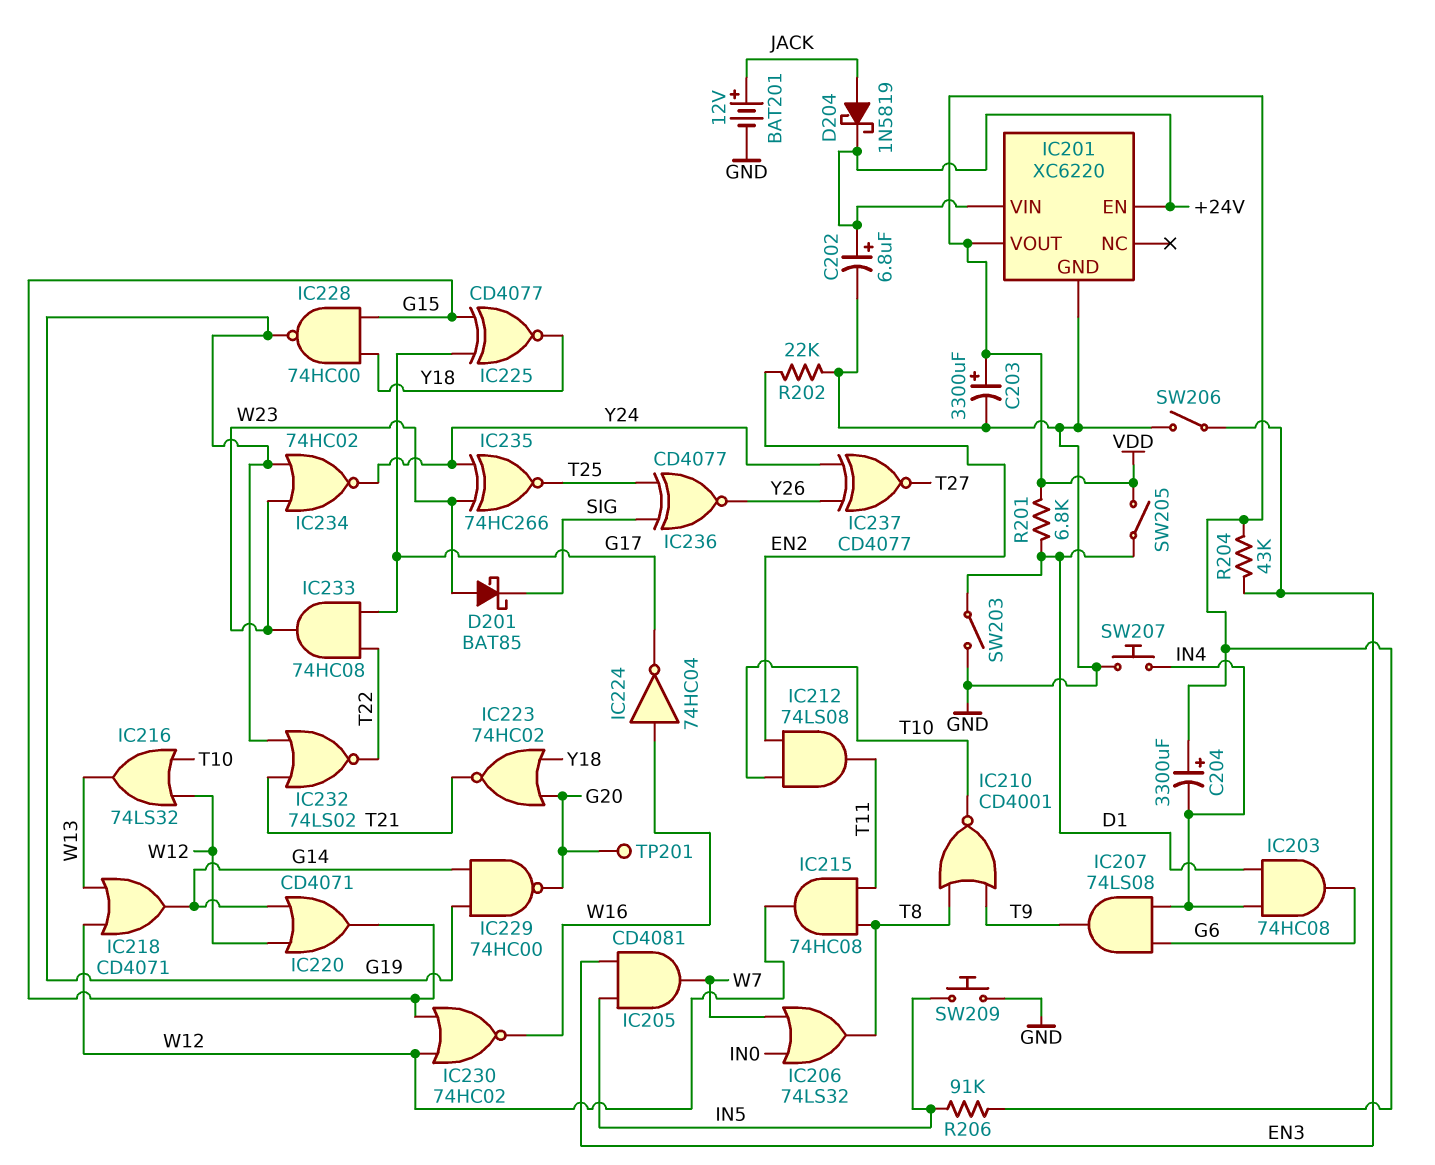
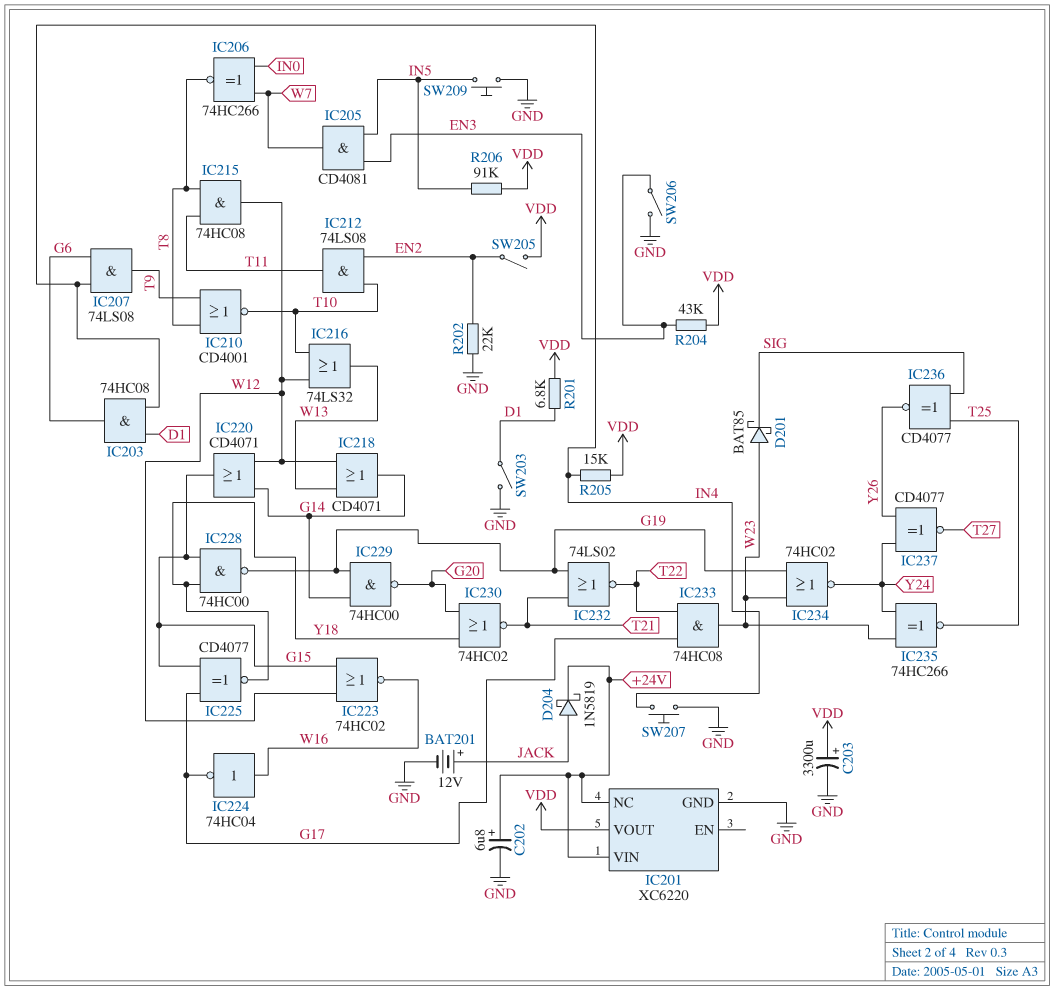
C204: 3300uF (plus VDD, minus IN4) -> none
IC201 pin EN: +24V -> none
IC201 pin NC: none -> +24V
IC206: OR 74LS32 (in IN0, in W7, out T8) -> XNOR 74HC266 (in IN0, in W7, out T8)
IC223: NOR 74HC02 (in G20, in Y18, out T21) -> NOR 74HC02 (in G15, in W12, out W16)
IC230: NOR 74HC02 (in G15, in W12, out W16) -> NOR 74HC02 (in G20, in Y18, out T21)
R205: none -> 15k (IN4, VDD)
SW205: switch (D1, VDD) -> switch (EN2, VDD)
TP201: test point (G20) -> none

